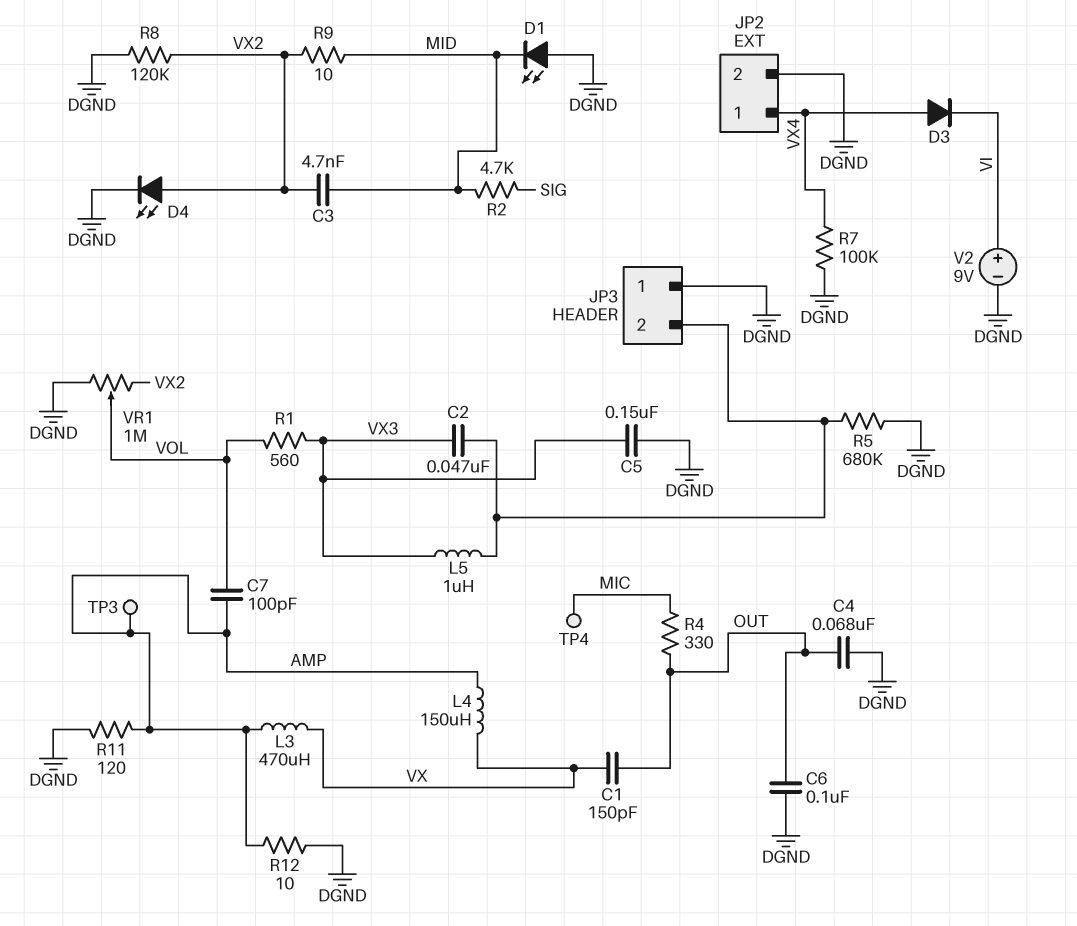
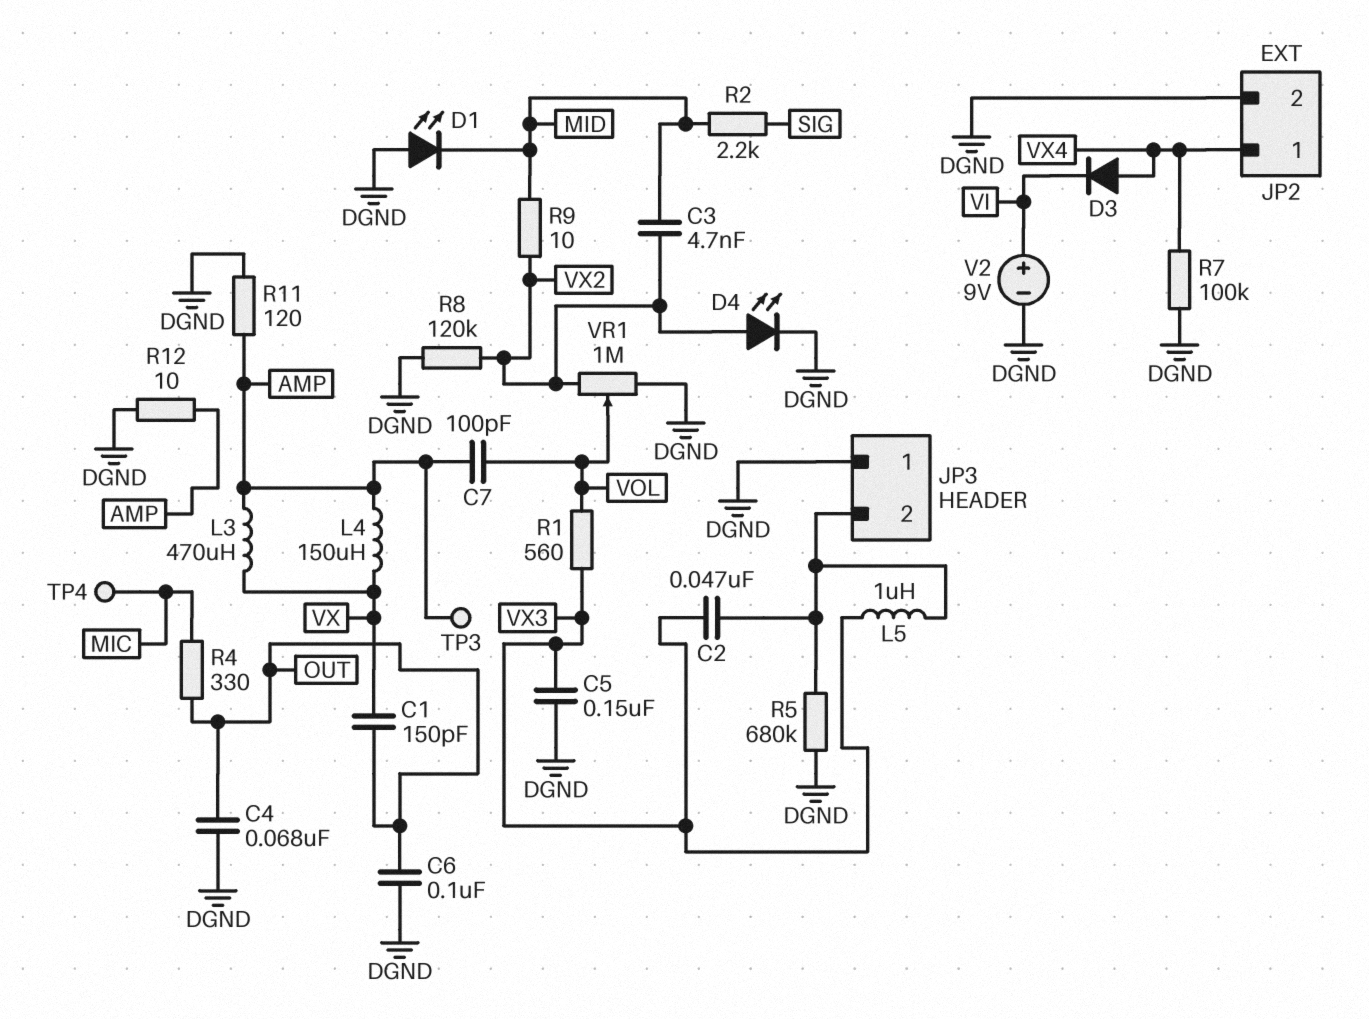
R2: 4.7k (MID, SIG) -> 2.2k (MID, SIG)

